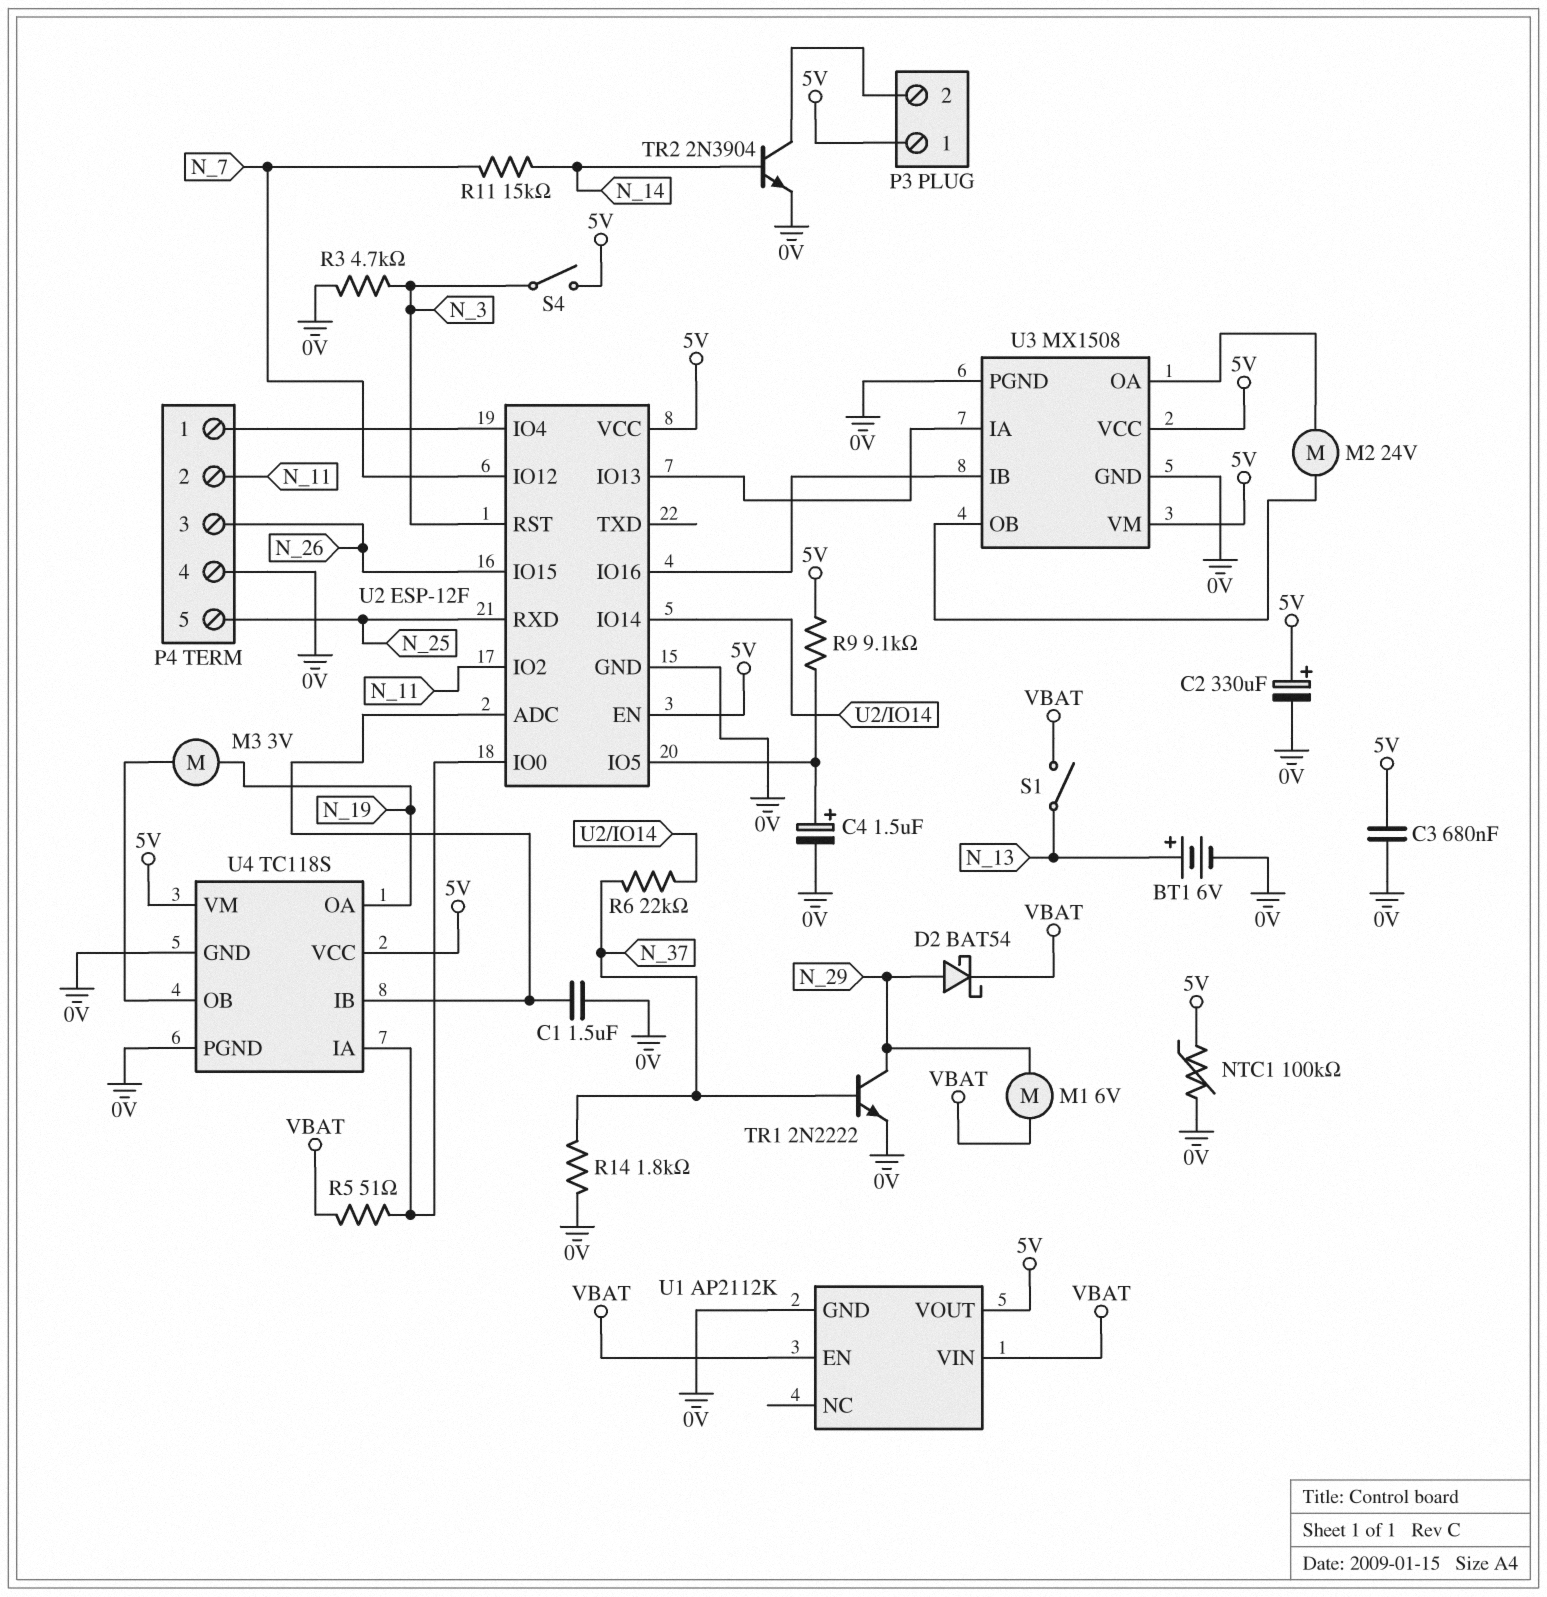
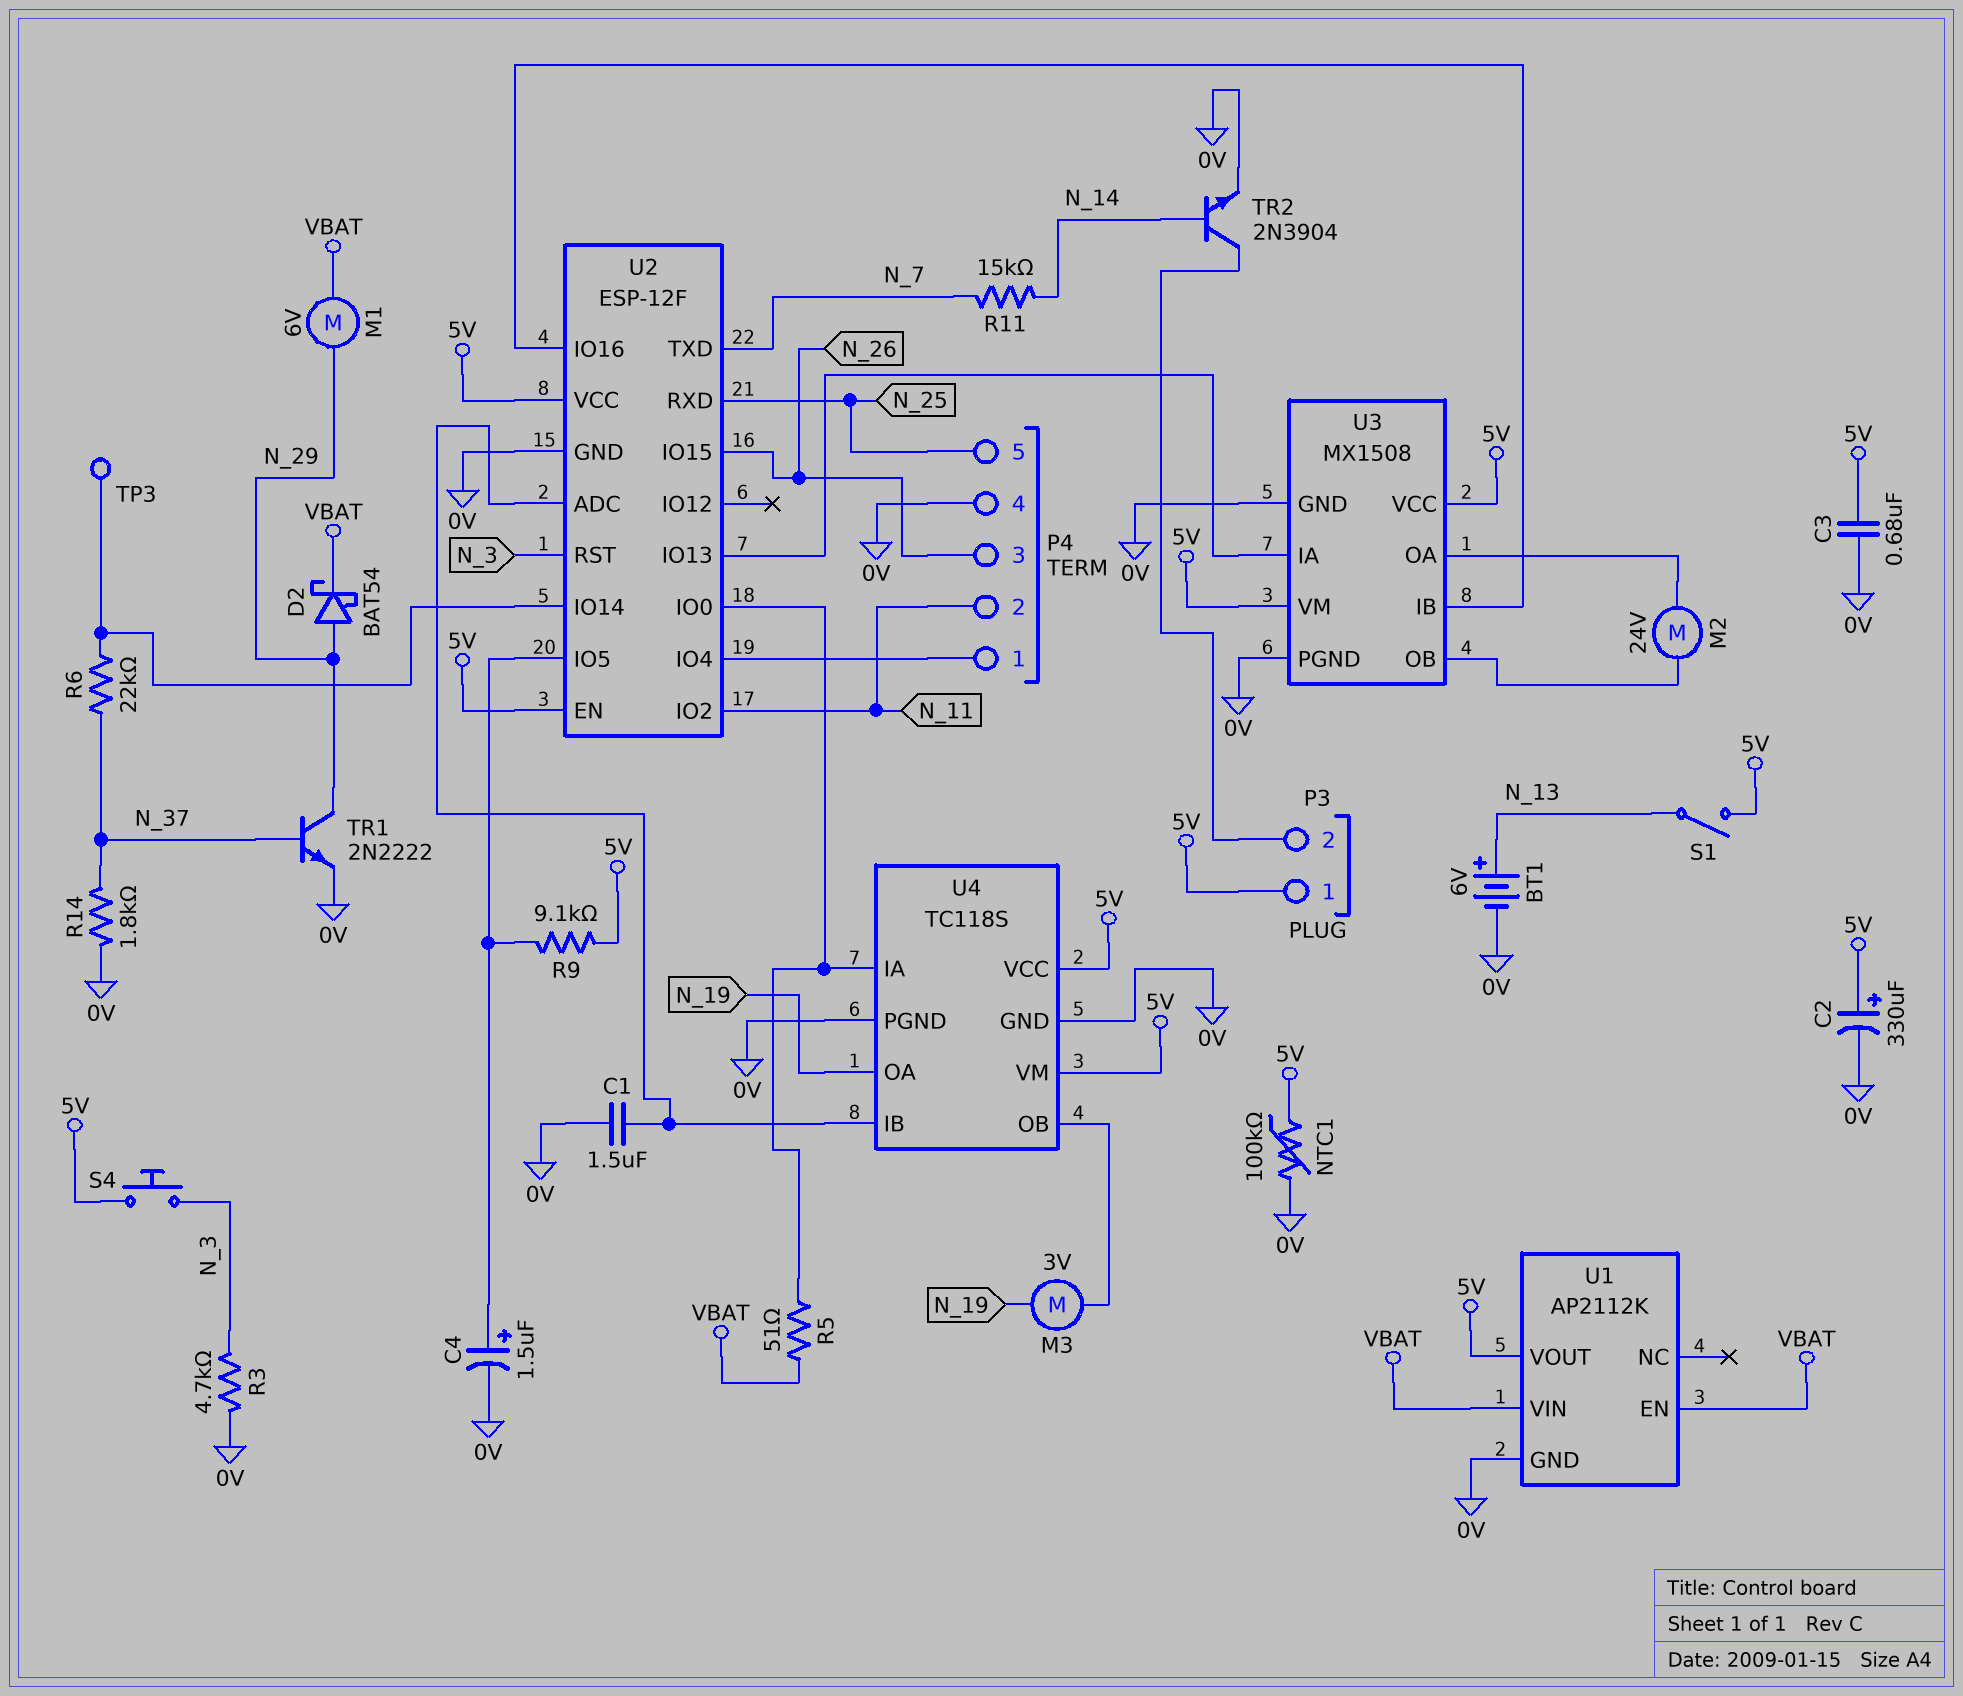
S1: switch (N_13, VBAT) -> switch (5V, N_13)
S4: switch (5V, N_3) -> button (5V, N_3)
TP3: none -> test point (U2/IO14)
U2 pin IO12: N_7 -> none
U2 pin TXD: none -> N_7

